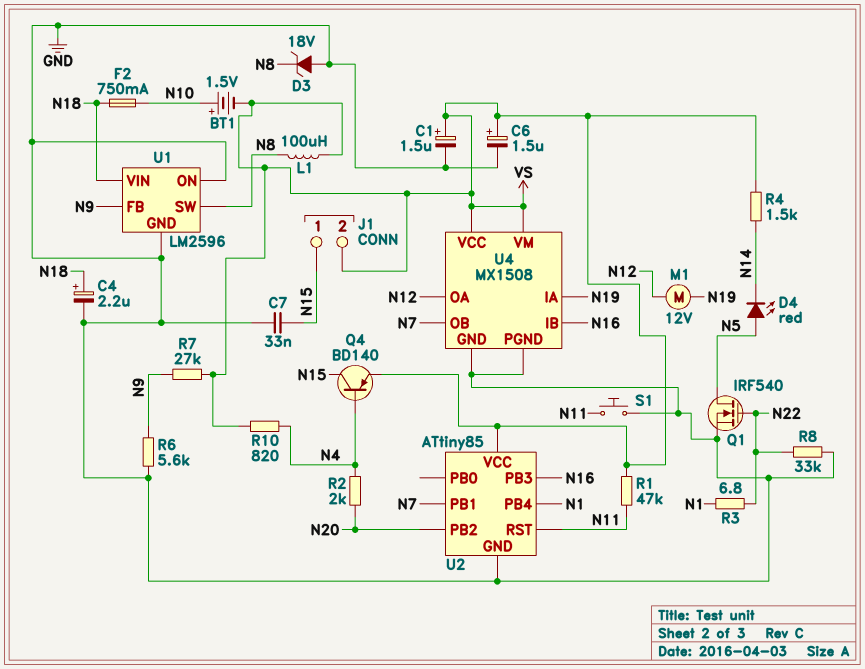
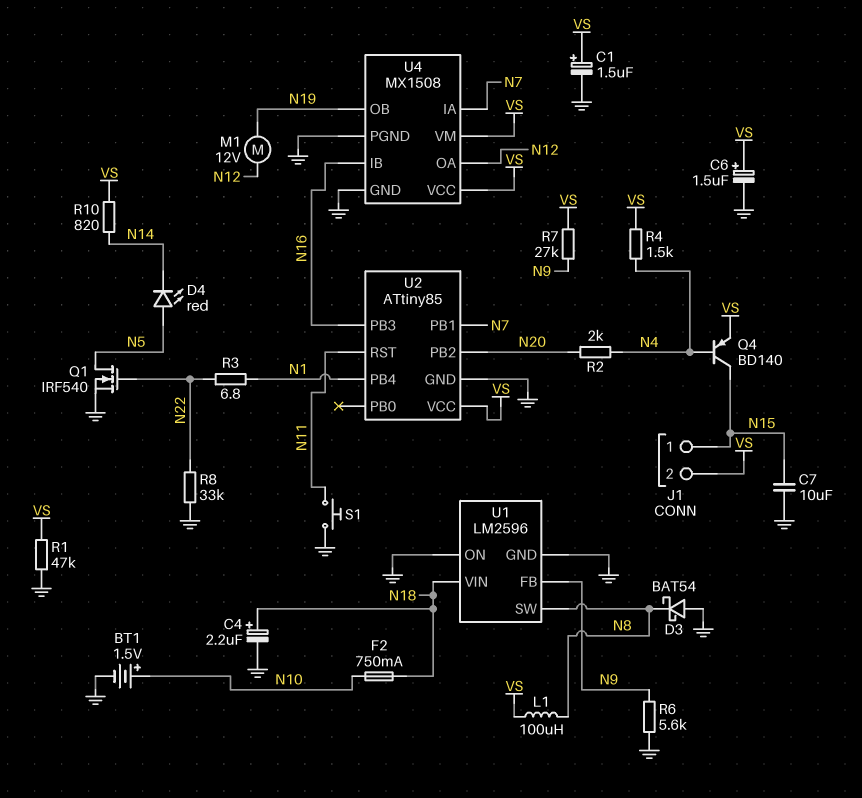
BT1: 1.5V (plus N10, minus VS) -> 1.5V (plus N10, minus GND)
C7: 33nF (GND, N15) -> 10uF (GND, N15)
D3: zener 18V (A GND, K N8) -> schottky BAT54 (A GND, K N8)
R1: 47k (N11, VS) -> 47k (GND, VS)
R4: 1.5k (N14, VS) -> 1.5k (N4, VS)
R10: 820 (N4, VS) -> 820 (N14, VS)
U4 pin IA: N19 -> N7
U4 pin OB: N7 -> N19

